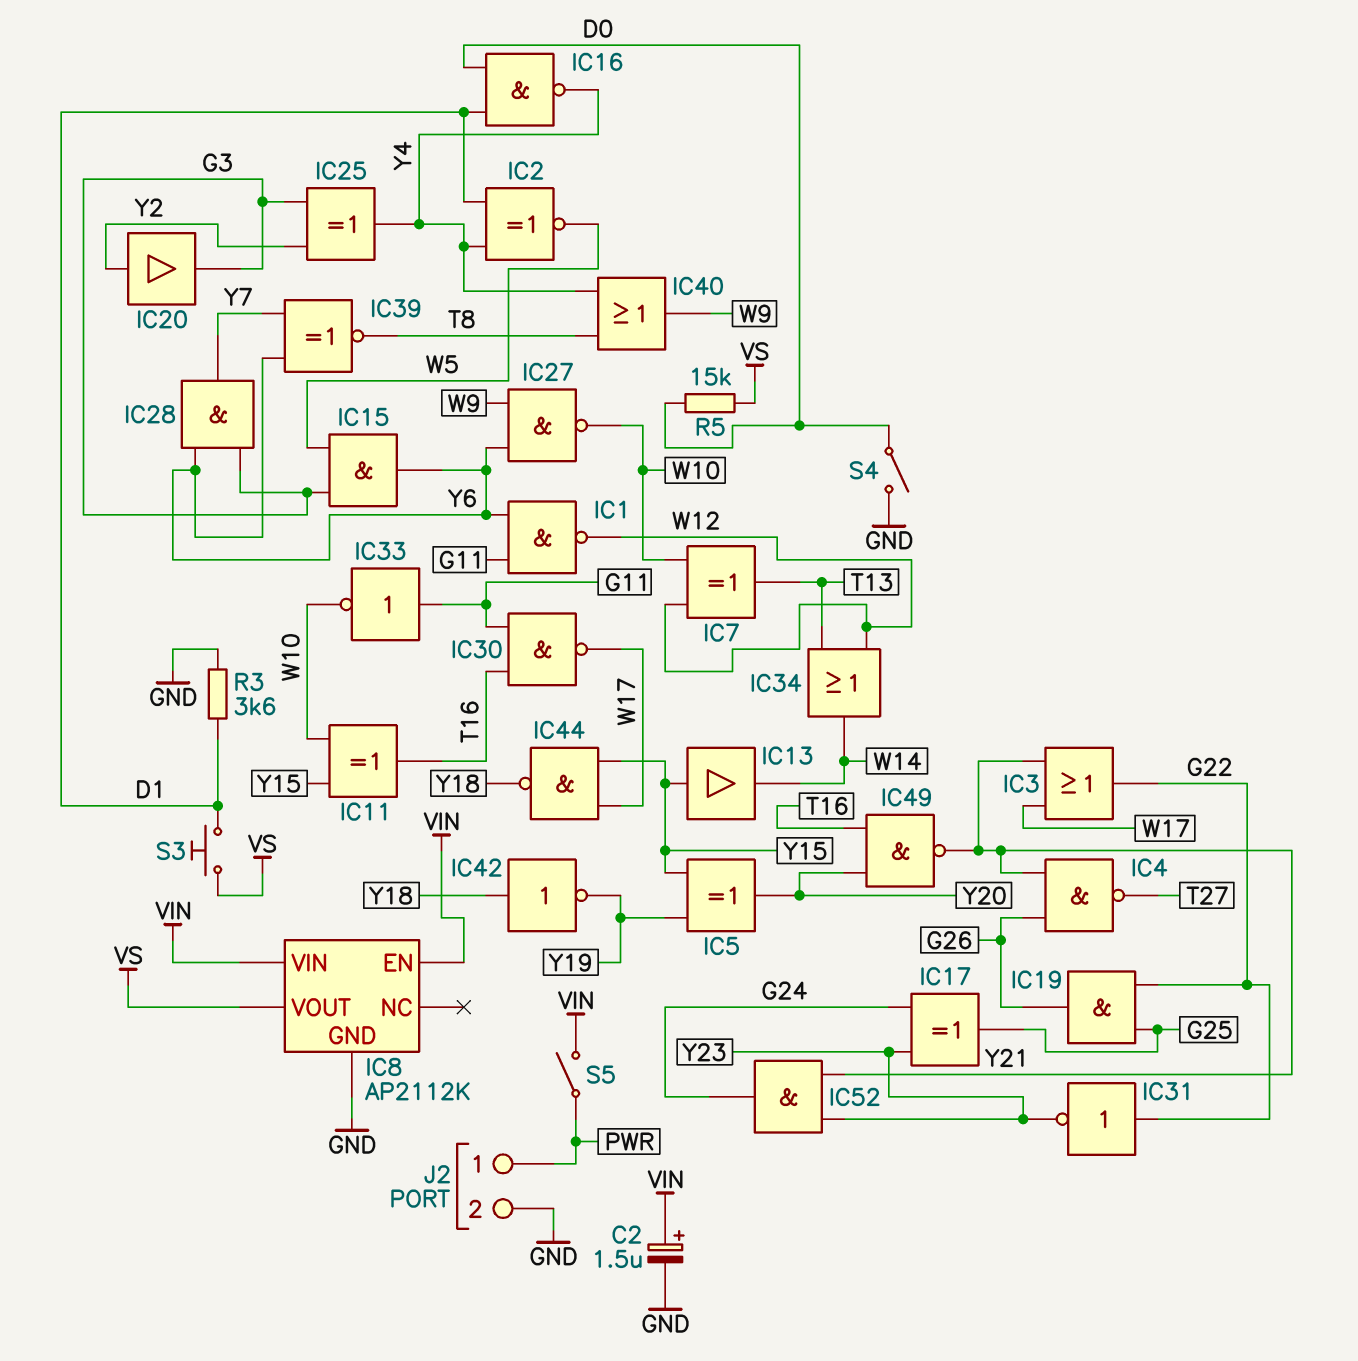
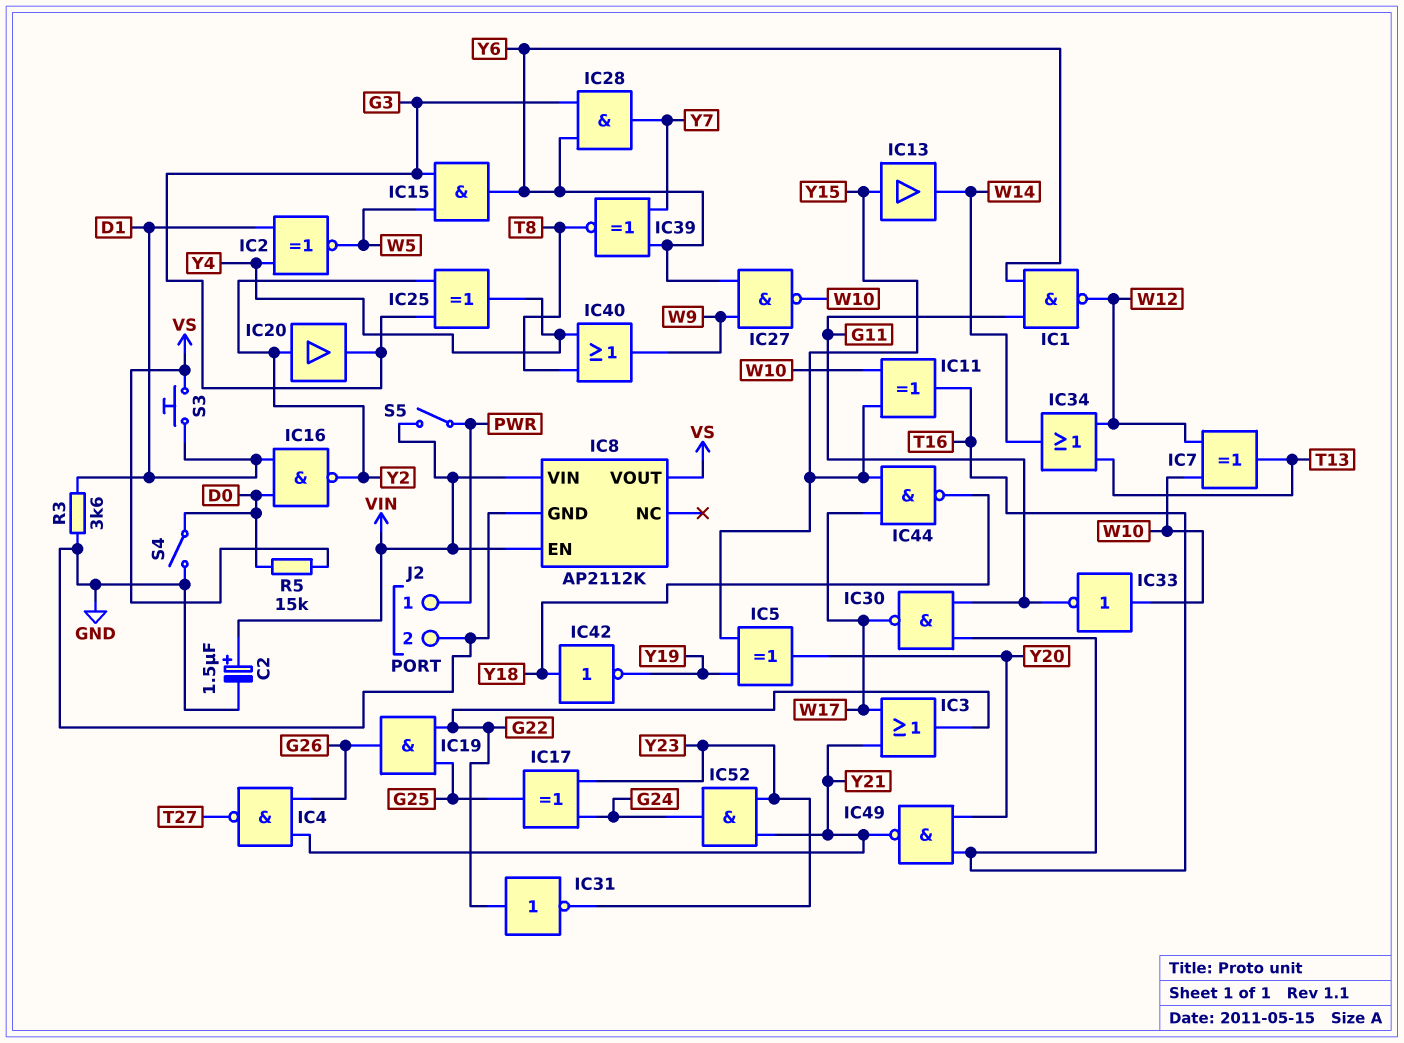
IC16: NAND (in D0, in D1, out Y4) -> NAND (in D0, in D1, out Y2)
IC33: NOT (in G11, out W10) -> NOT (in W10, out G11)

